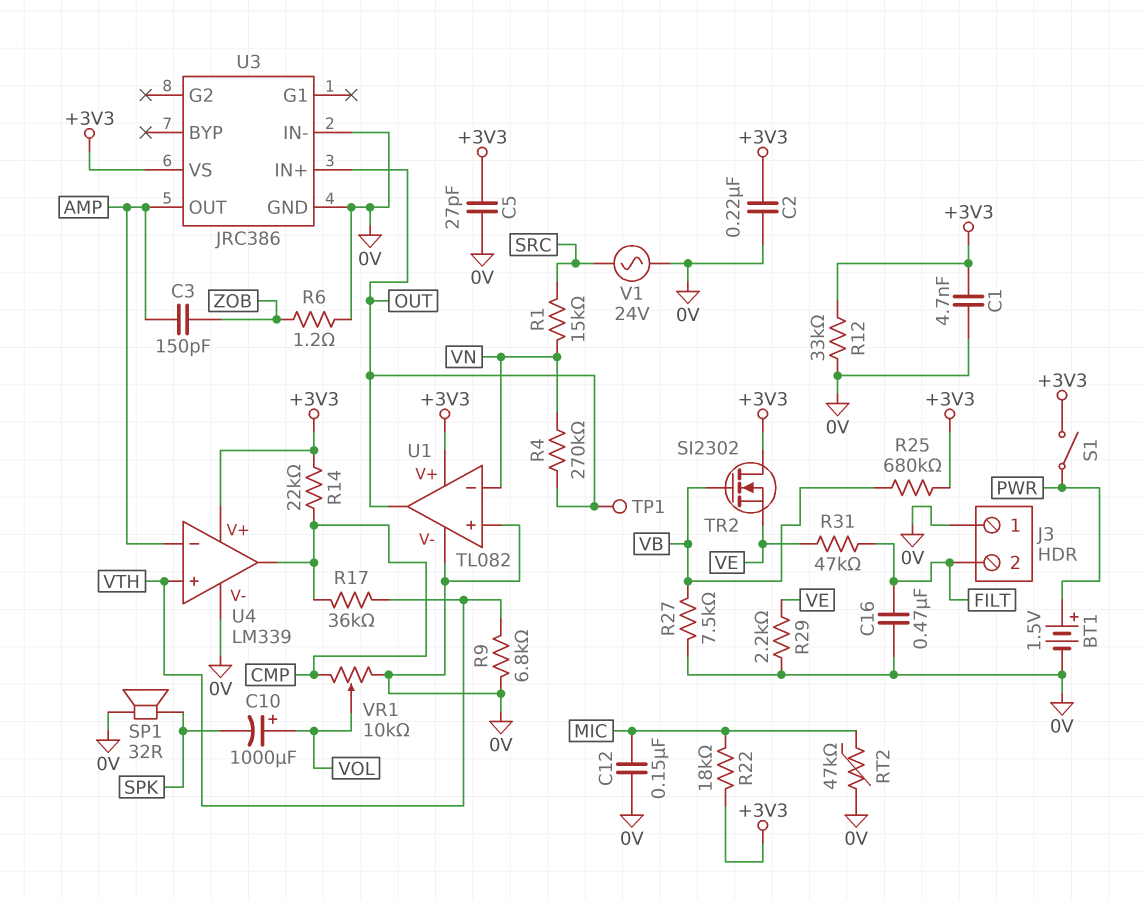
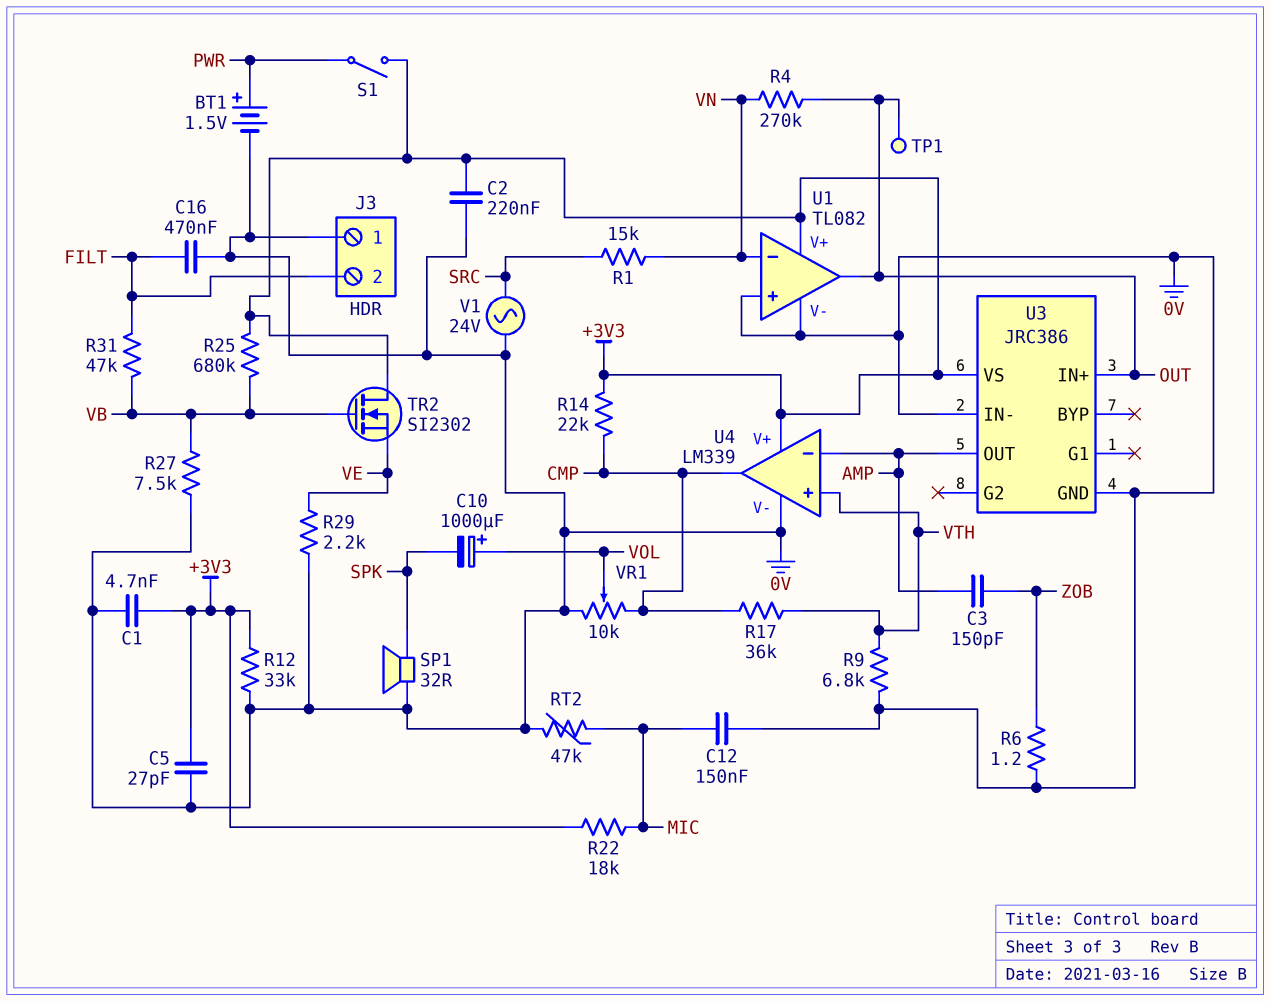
R31: 47k (FILT, VE) -> 47k (FILT, VB)

